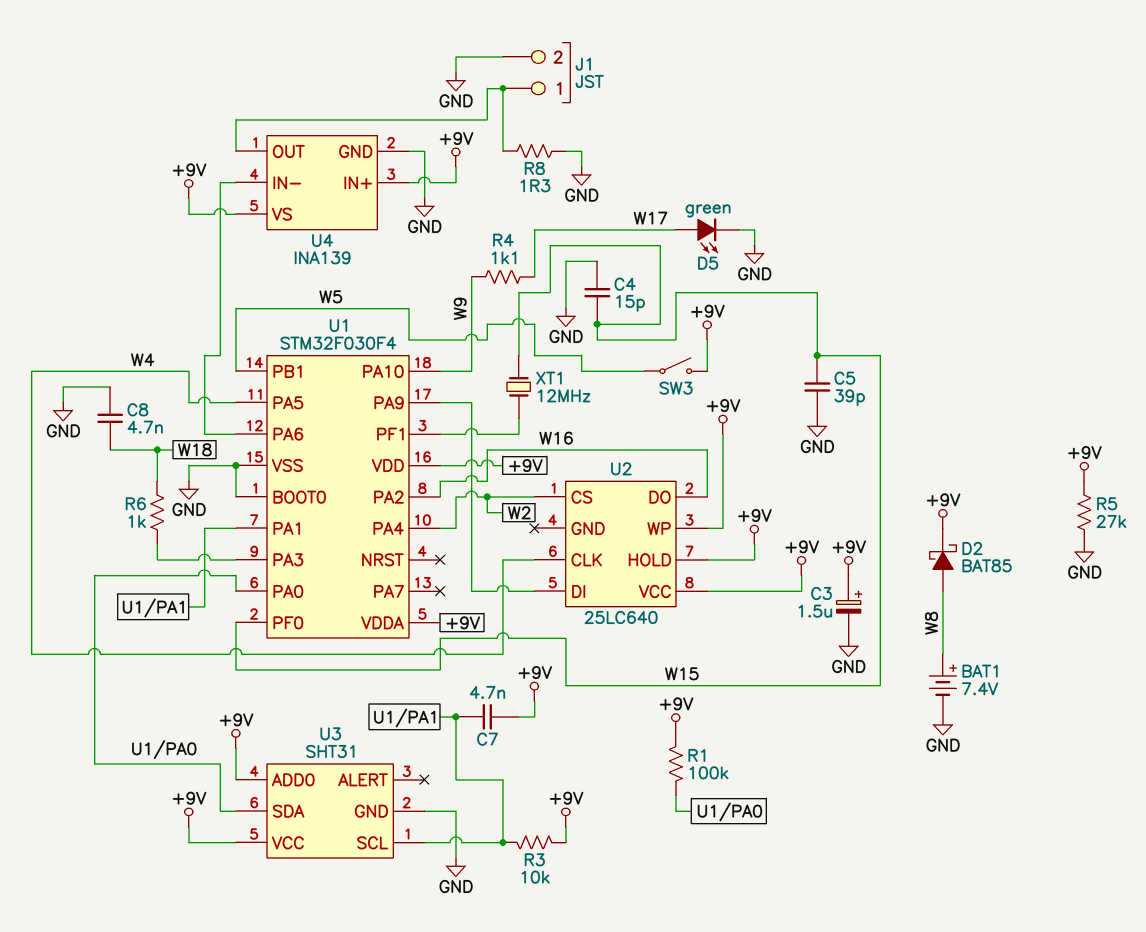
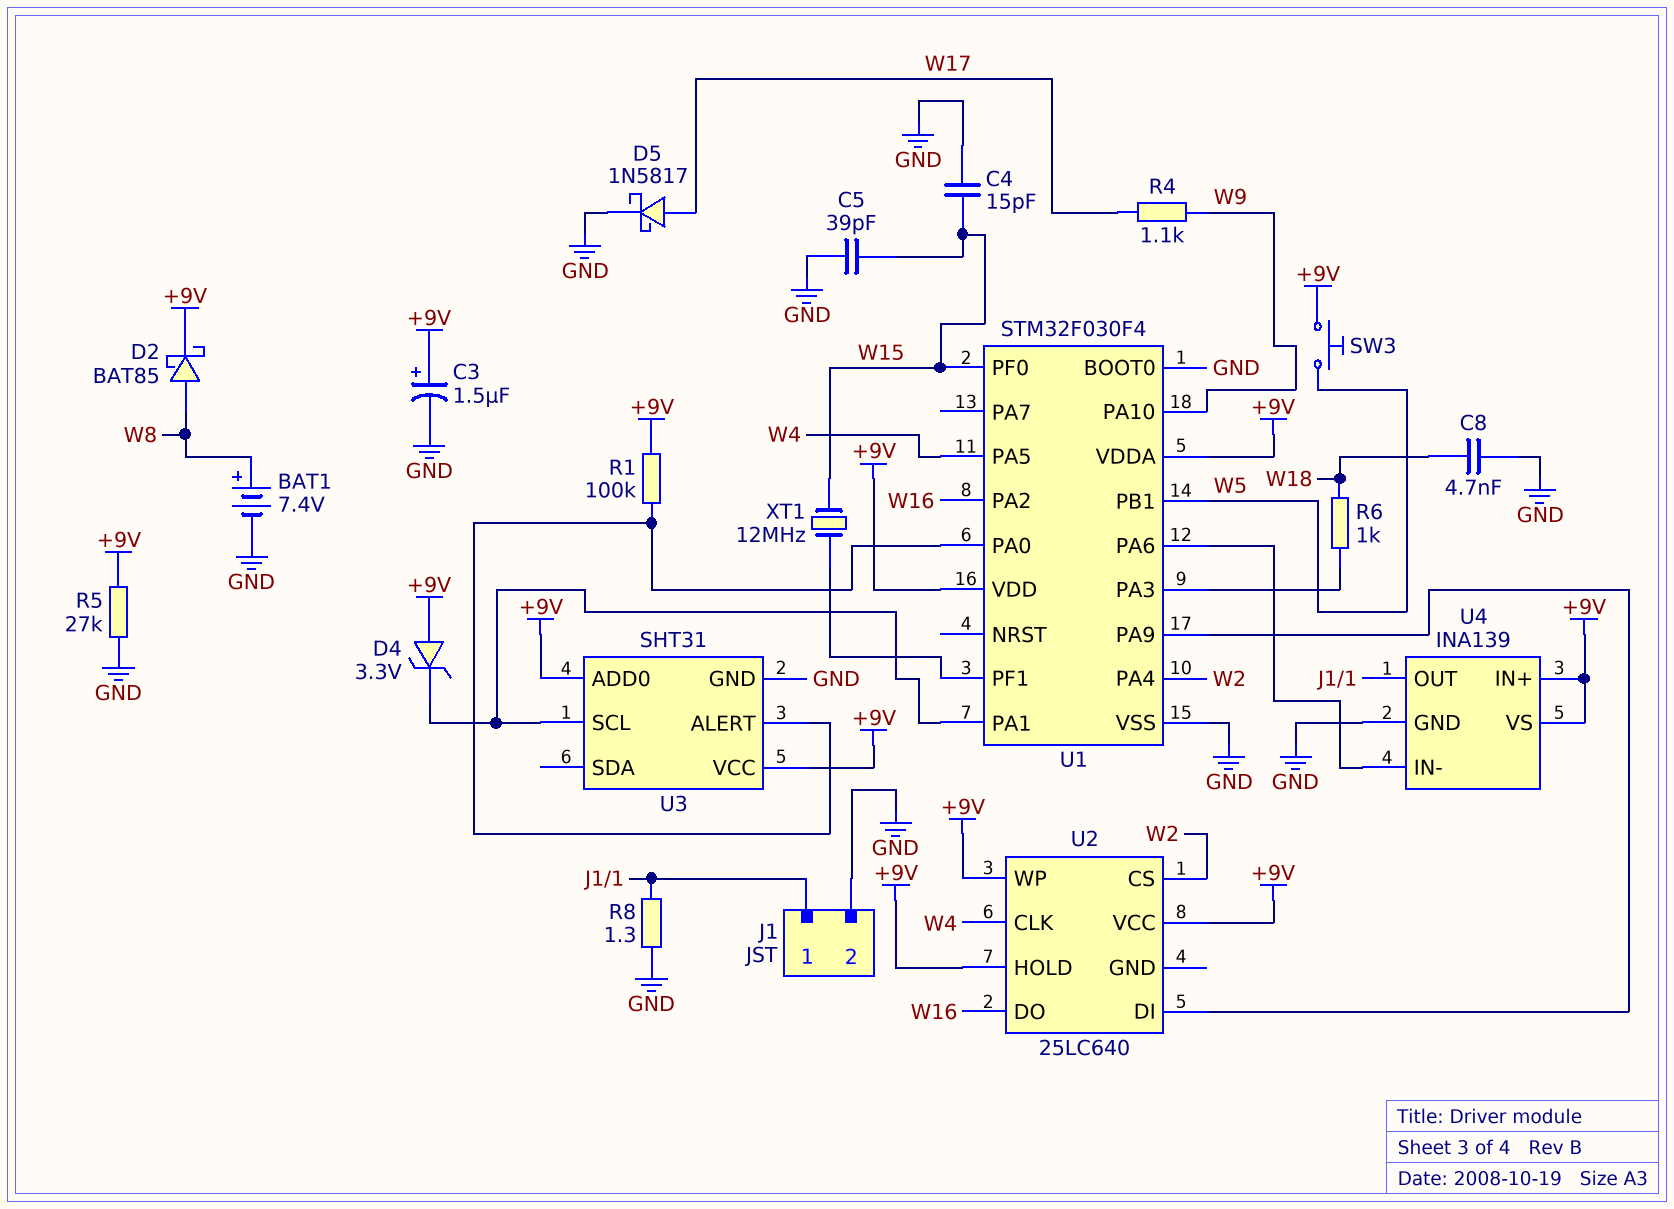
C7: 4.7nF (+9V, U1/PA1) -> none
D4: none -> zener 3.3V (A +9V, K U1/PA1)
D5: LED green (A W17, K GND) -> schottky 1N5817 (A W17, K GND)
R3: 10k (+9V, U1/PA1) -> none
SW3: switch (+9V, W5) -> button (+9V, W5)
U3 pin ALERT: none -> U1/PA0
U3 pin SDA: U1/PA0 -> none

